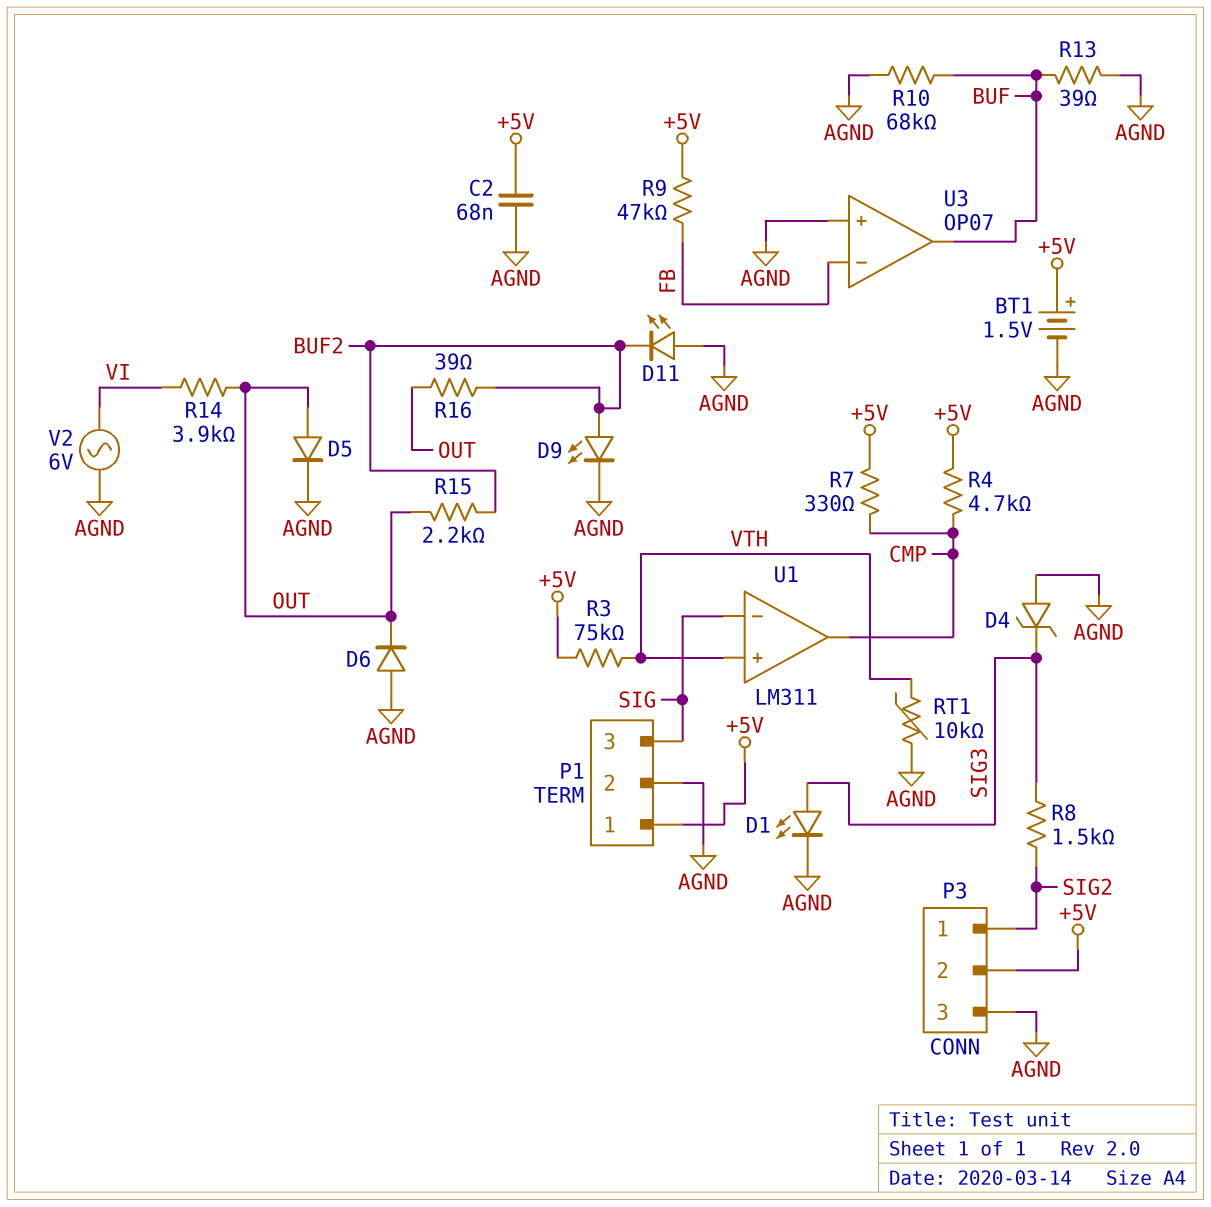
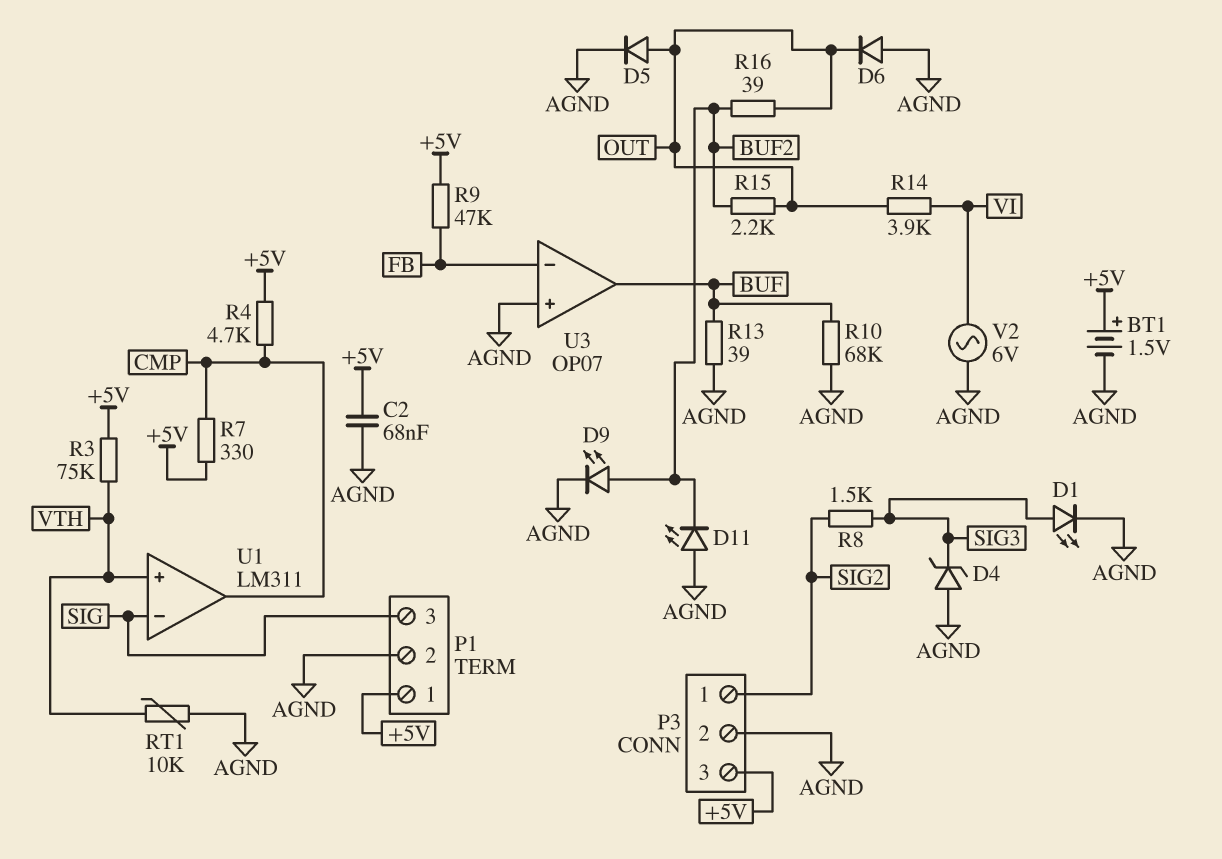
P3 pin 2: +5V -> AGND
P3 pin 3: AGND -> +5V

